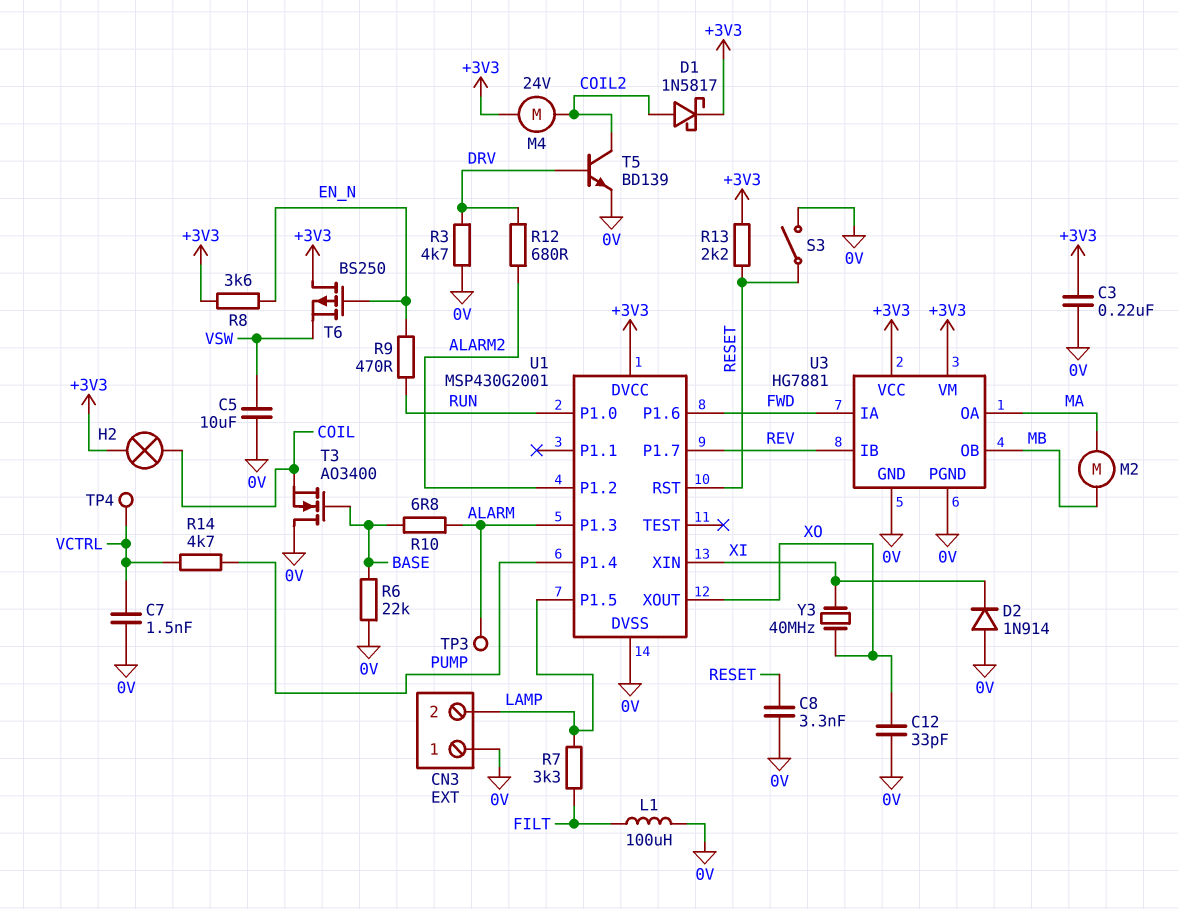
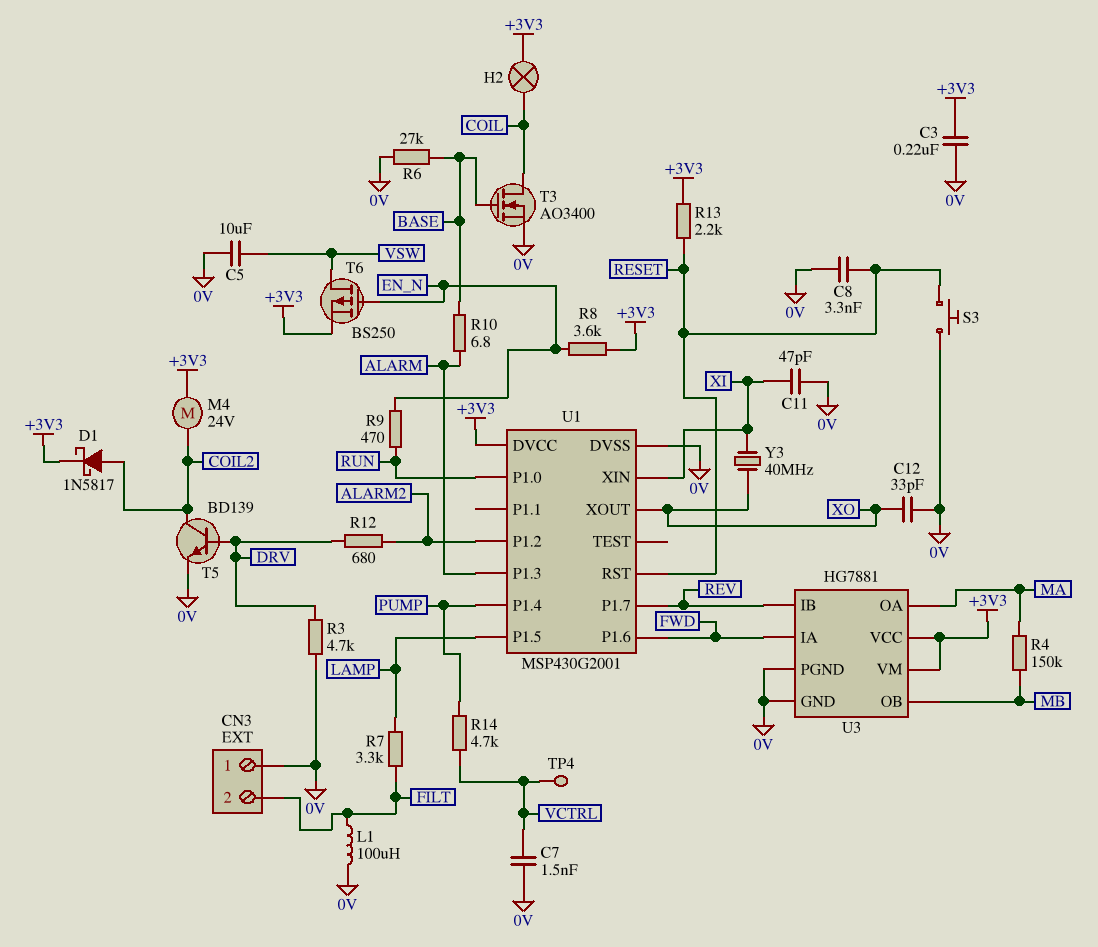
C11: none -> 47pF (0V, XI)
CN3 pin 2: LAMP -> FILT
D2: diode 1N914 (A 0V, K XI) -> none
M2: motor (MA, MB) -> none
R4: none -> 150k (MA, MB)
R6: 22k (0V, BASE) -> 27k (0V, BASE)
S3: switch (0V, RESET) -> button (0V, RESET)
T3: NMOS AO3400 (G BASE, D 0V, S COIL) -> NMOS AO3400 (G BASE, D COIL, S 0V)
T6: PMOS BS250 (G EN_N, D +3V3, S VSW) -> PMOS BS250 (G EN_N, D VSW, S +3V3)
TP3: test point (ALARM) -> none

